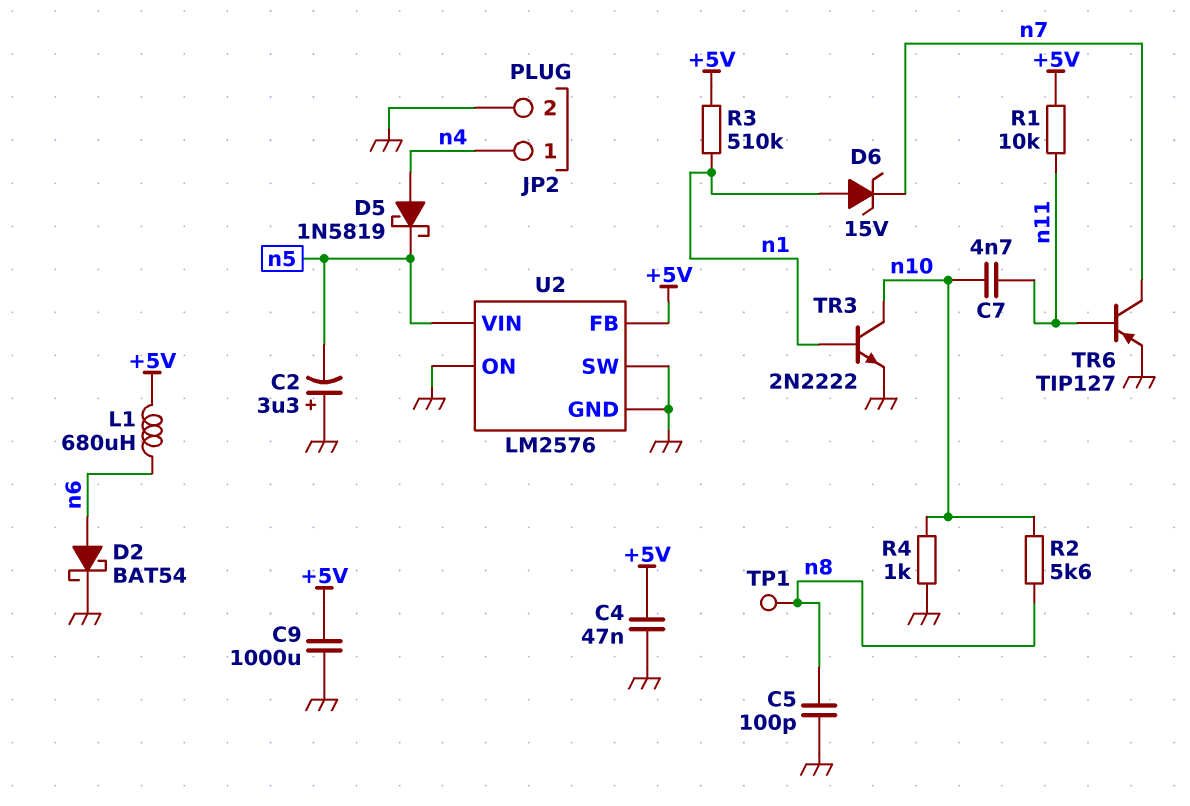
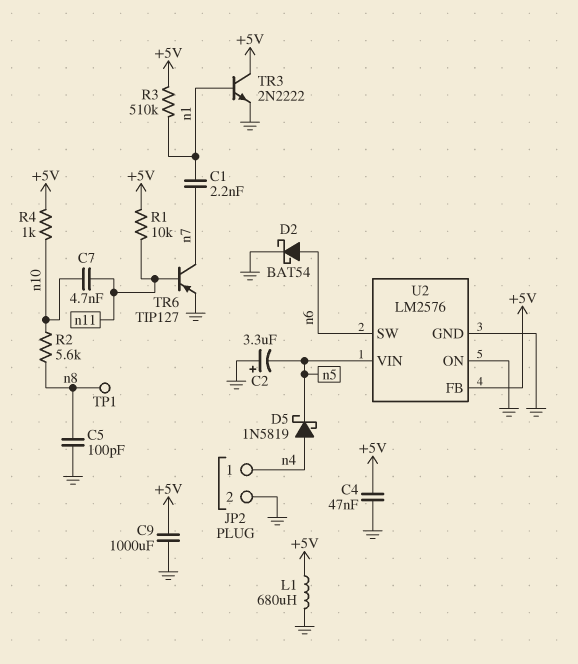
C1: none -> 2.2nF (n1, n7)
D6: zener 15V (A n1, K n7) -> none
L1: 680uH (+5V, n6) -> 680uH (+5V, GND)
R4: 1k (GND, n10) -> 1k (+5V, n10)
TR3: NPN 2N2222 (B n1, C n10, E GND) -> NPN 2N2222 (B n1, C +5V, E GND)
U2 pin SW: GND -> n6

